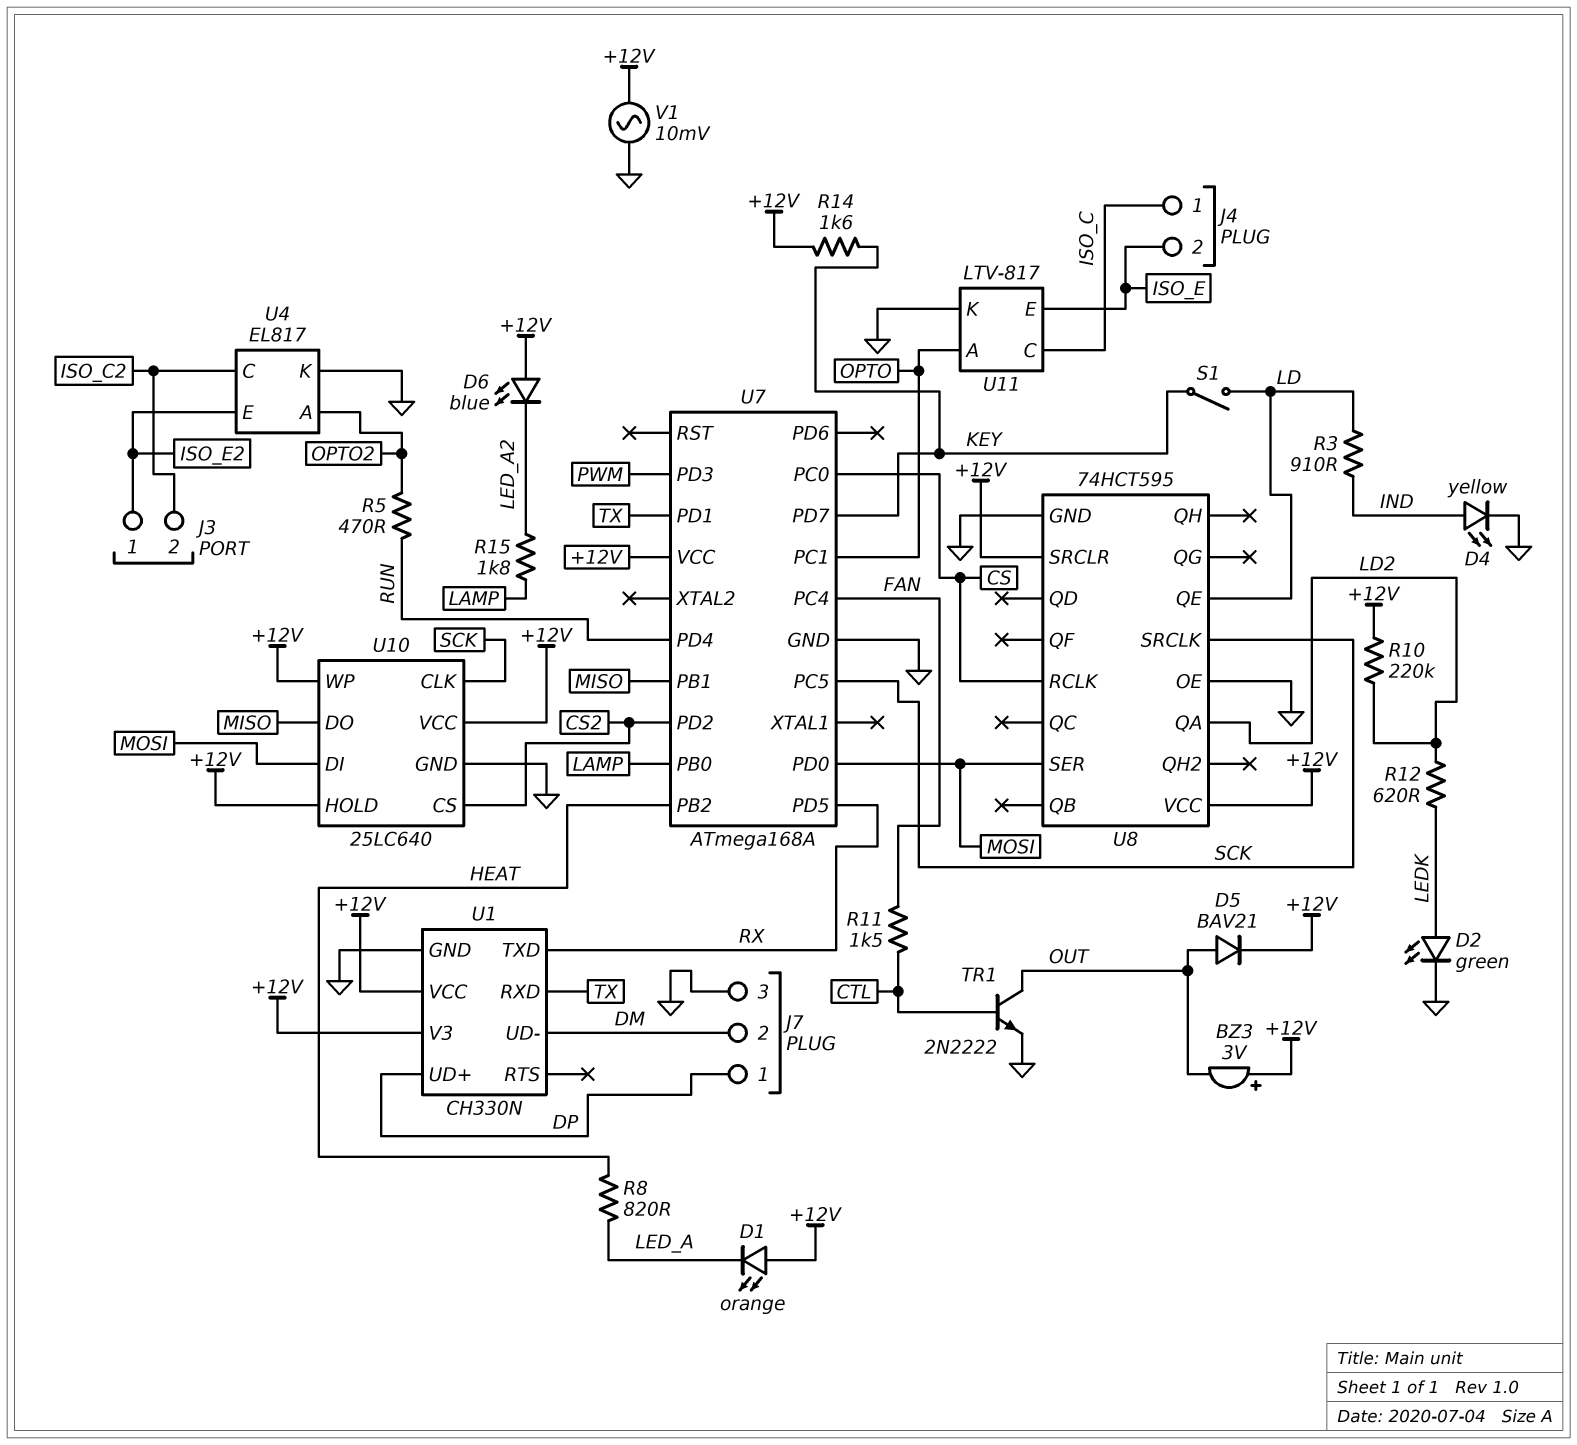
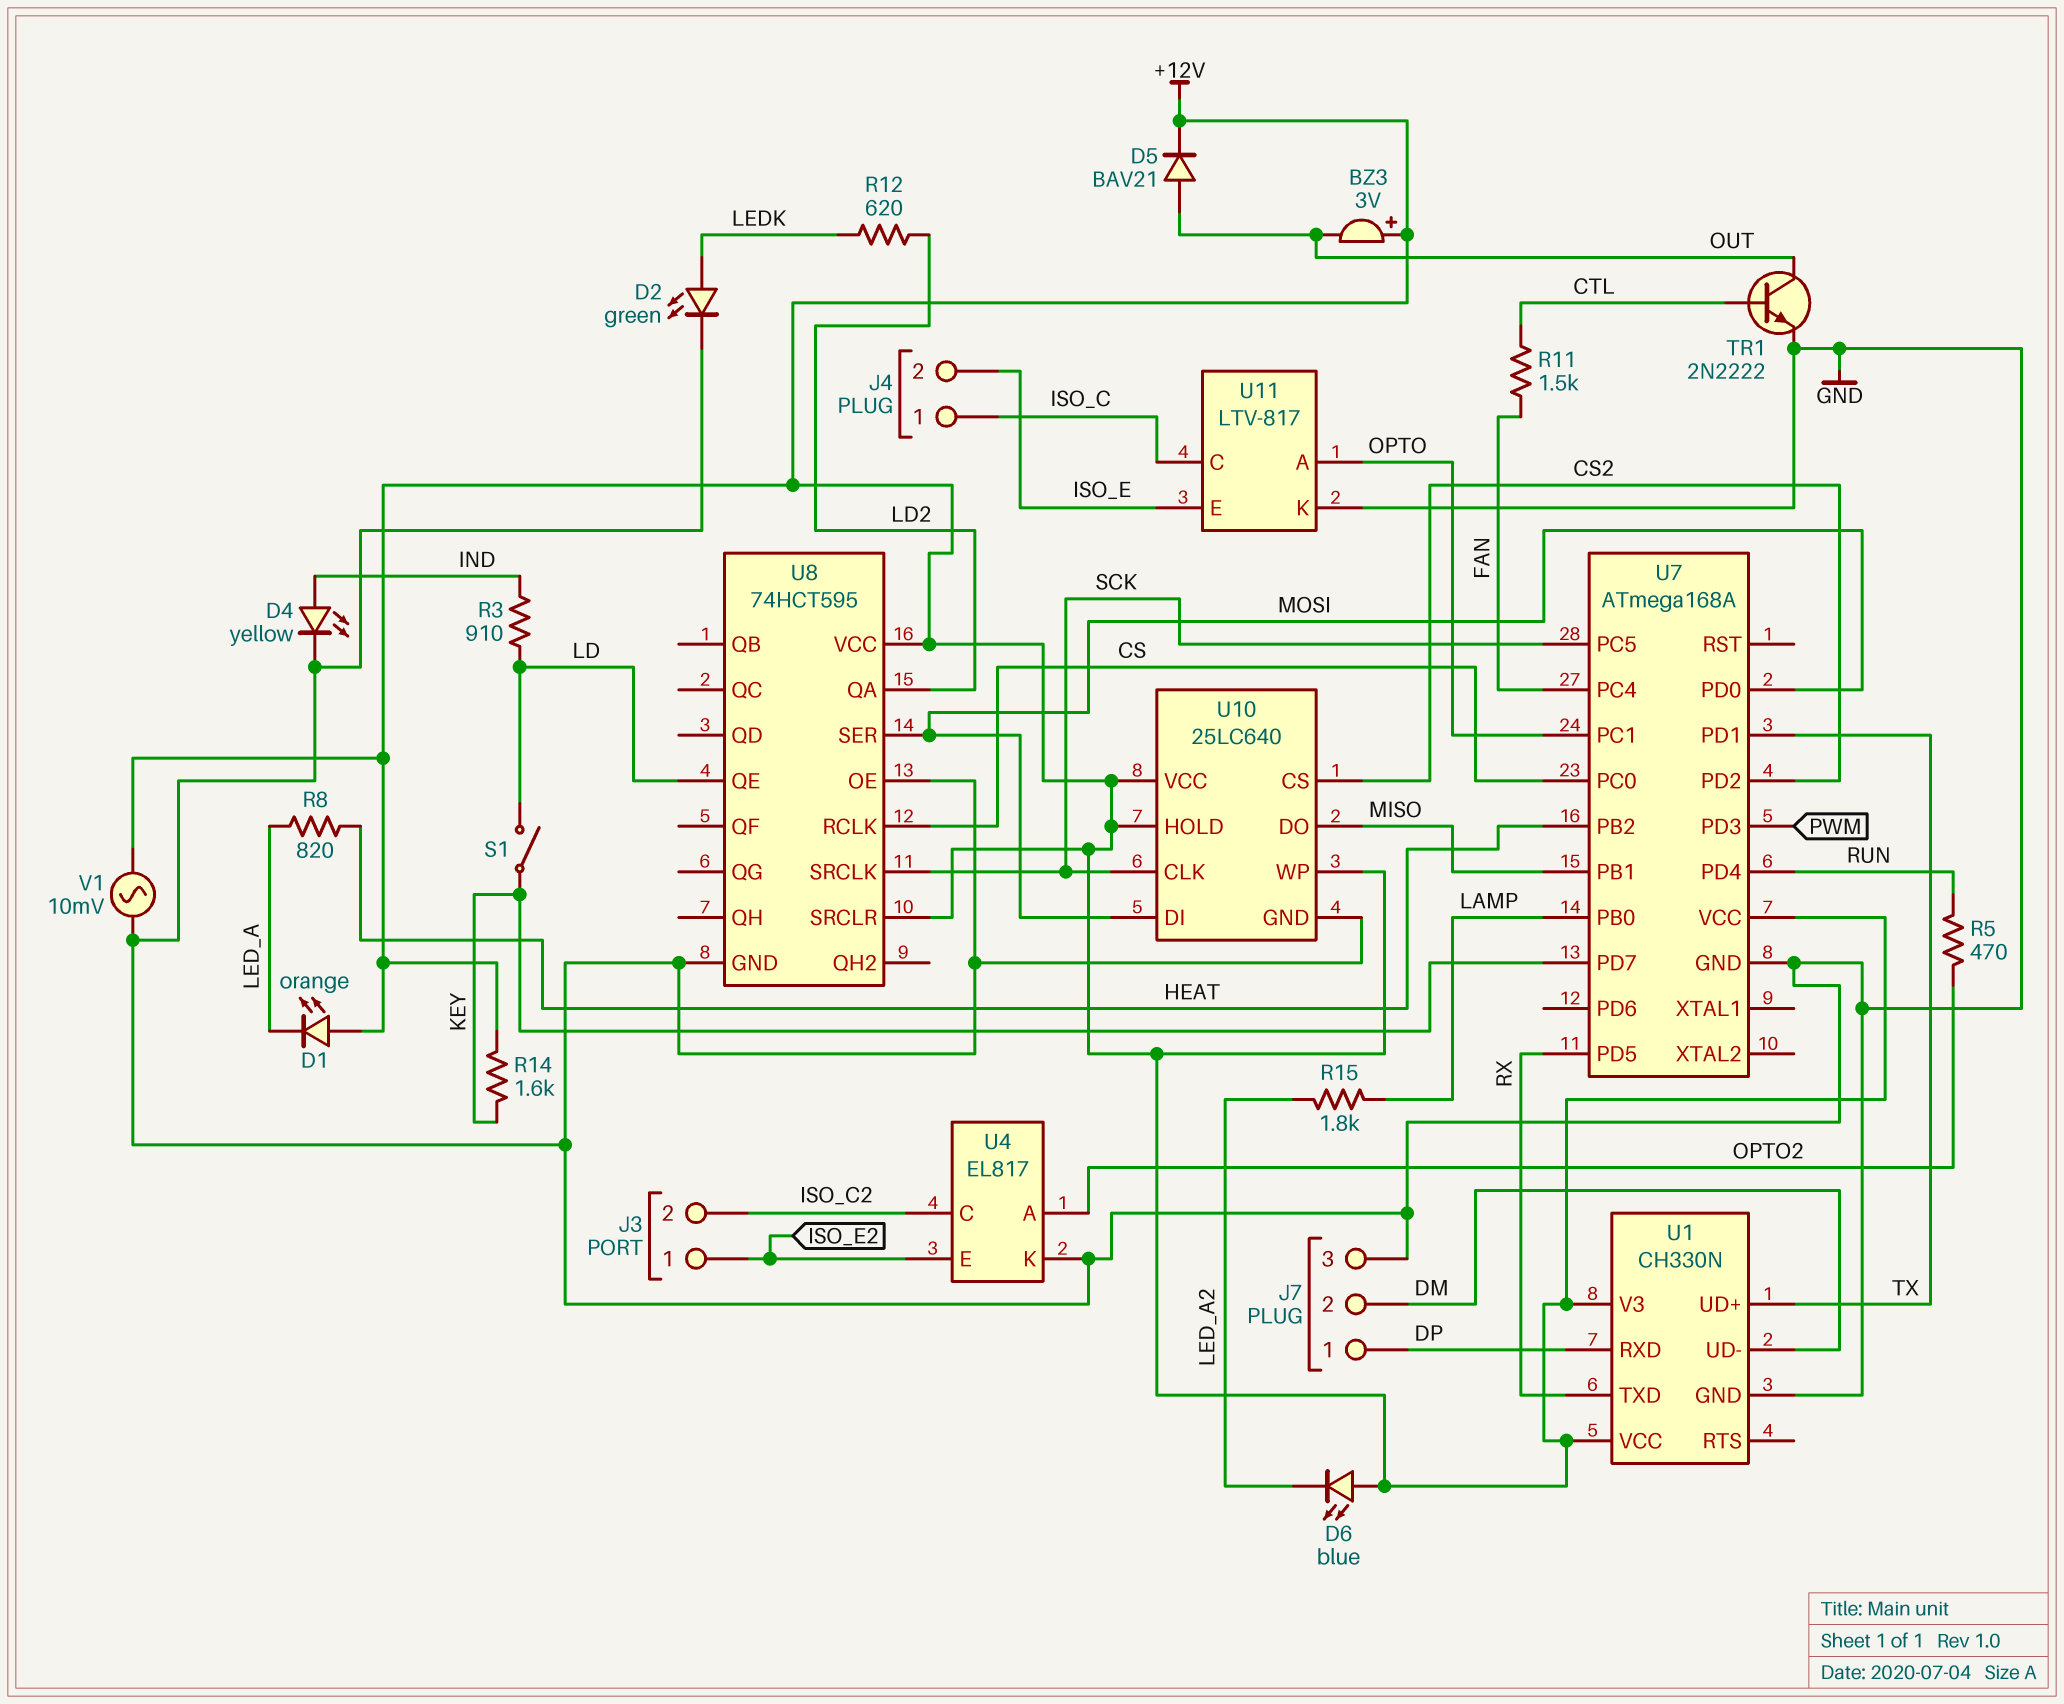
R10: 220k (+12V, LD2) -> none
U1 pin RXD: TX -> DP
U1 pin UD+: DP -> TX

